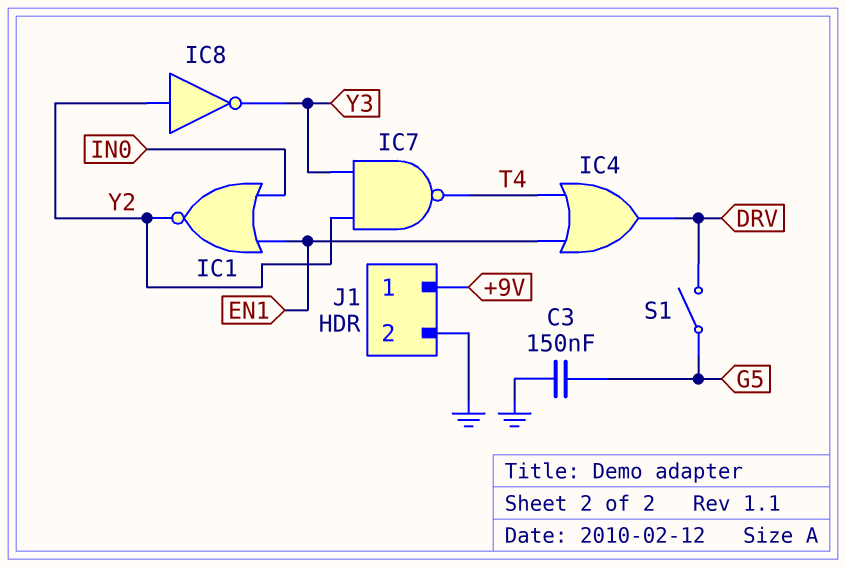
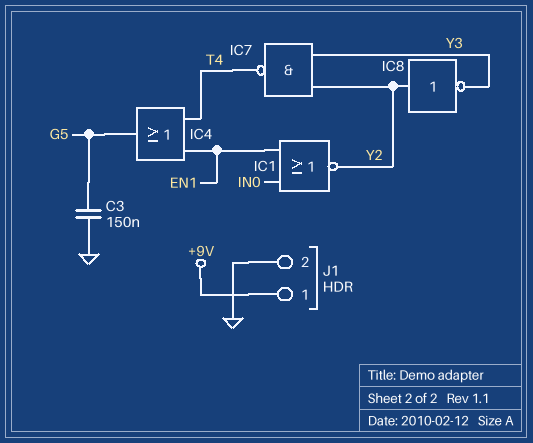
IC4: OR (in EN1, in T4, out DRV) -> OR (in EN1, in T4, out G5)
S1: switch (DRV, G5) -> none

